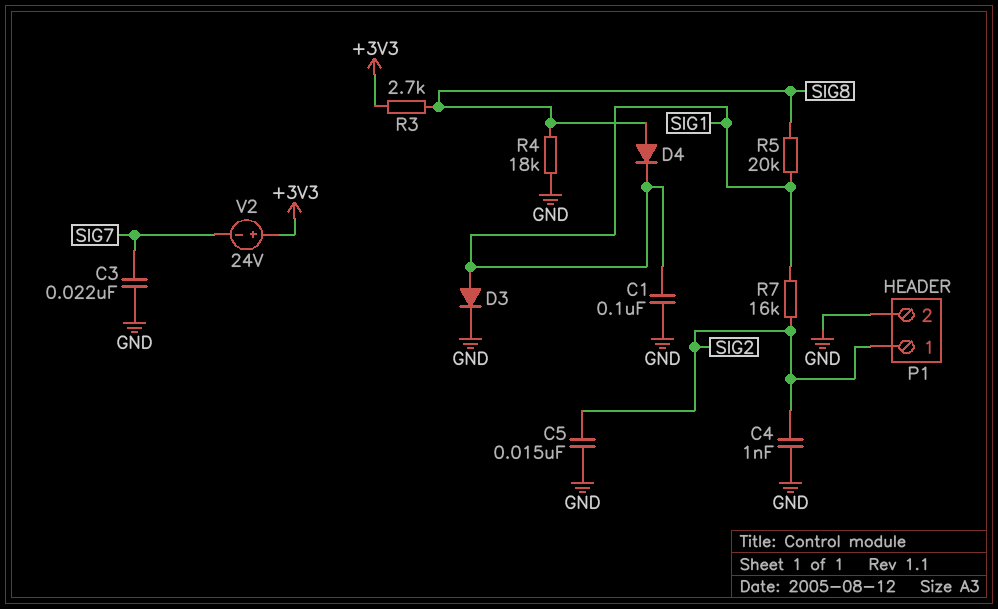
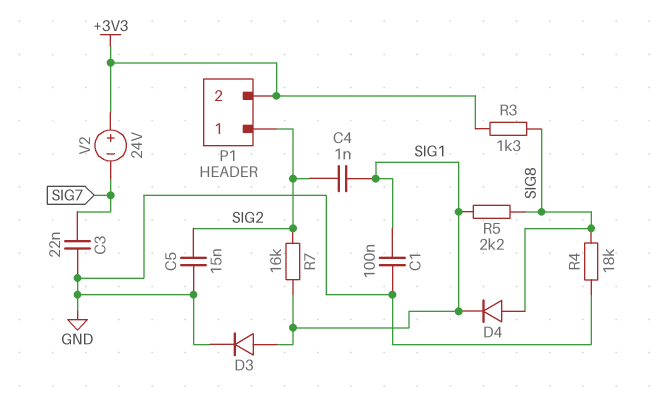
C4: 1nF (GND, SIG2) -> 1nF (SIG1, SIG2)
P1 pin 2: GND -> +3V3
R3: 2.7k (+3V3, SIG8) -> 1.3k (+3V3, SIG8)
R5: 20k (SIG1, SIG8) -> 2.2k (SIG1, SIG8)

